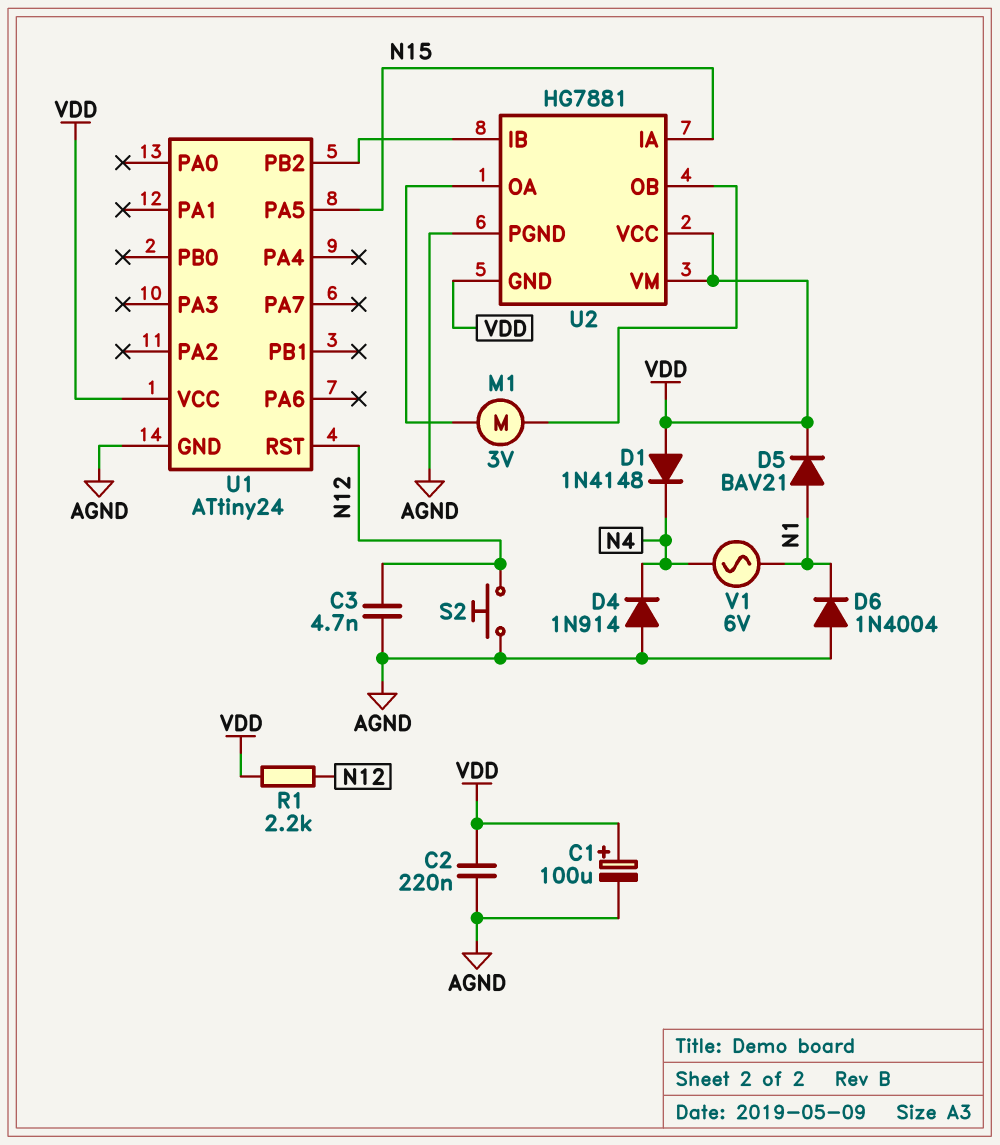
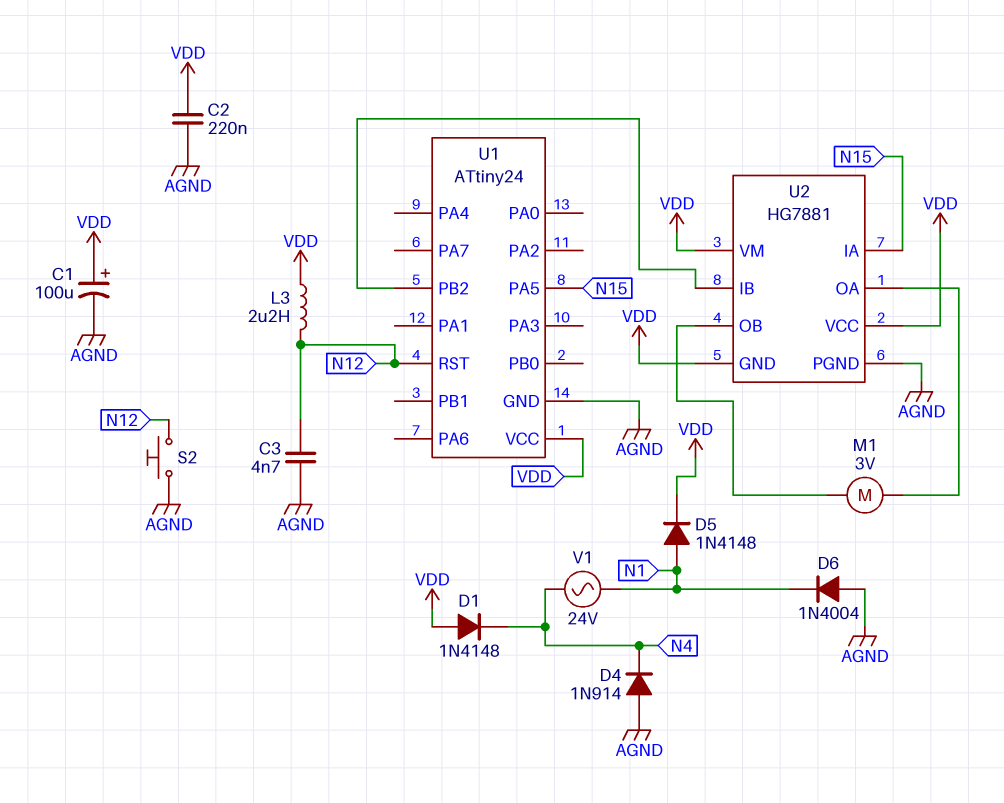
D5: diode BAV21 (A N1, K VDD) -> diode 1N4148 (A N1, K VDD)
L3: none -> 2.2uH (N12, VDD)
R1: 2.2k (N12, VDD) -> none
V1: AC 6V (N1, N4) -> AC 24V (N1, N4)

